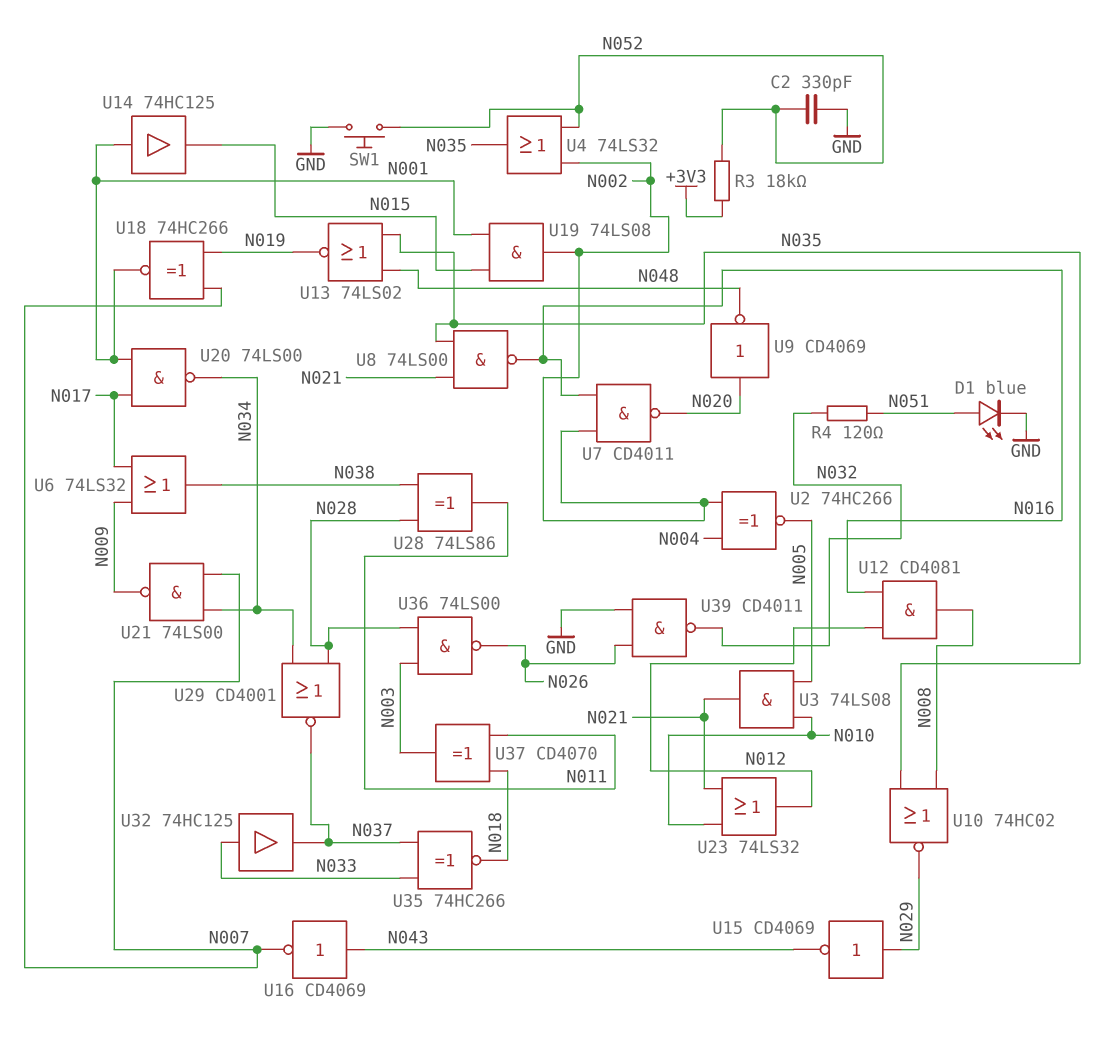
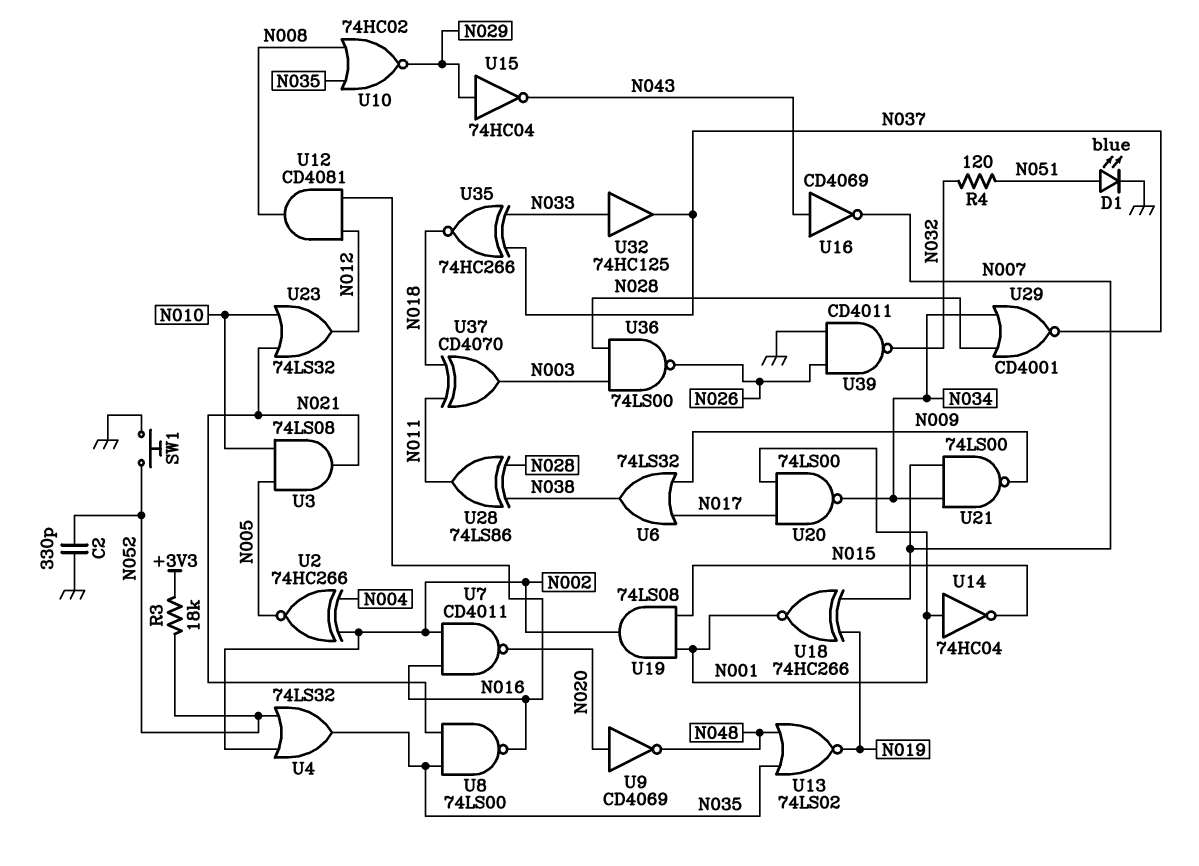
U14: buffer 74HC125 (in N001, out N015) -> NOT 74HC04 (in N001, out N015)
U15: NOT CD4069 (in N029, out N043) -> NOT 74HC04 (in N029, out N043)

